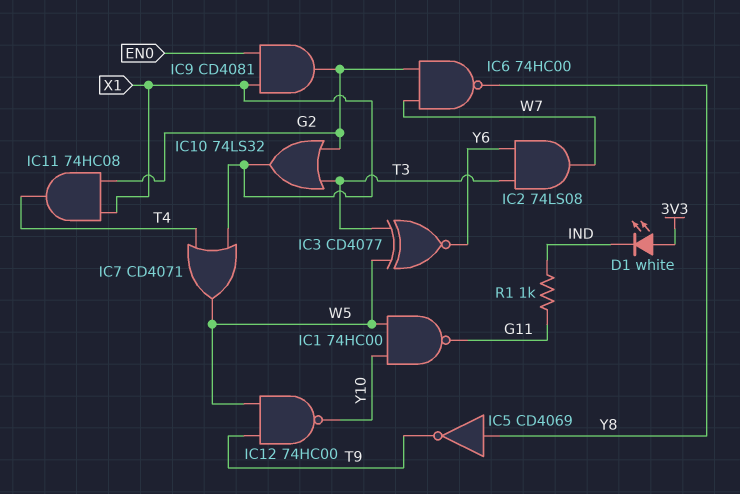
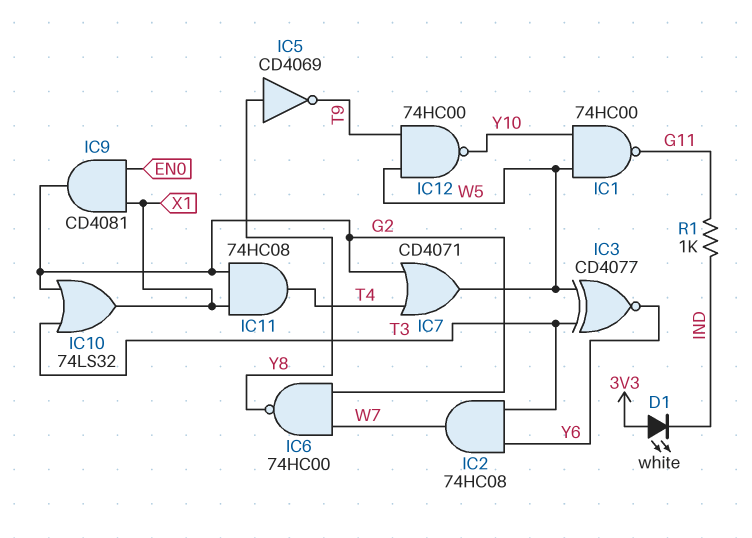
IC2: AND 74LS08 (in T3, in Y6, out W7) -> AND 74HC08 (in T3, in Y6, out W7)
IC7: OR CD4071 (in T4, in X1, out W5) -> OR CD4071 (in G2, in T4, out W5)

